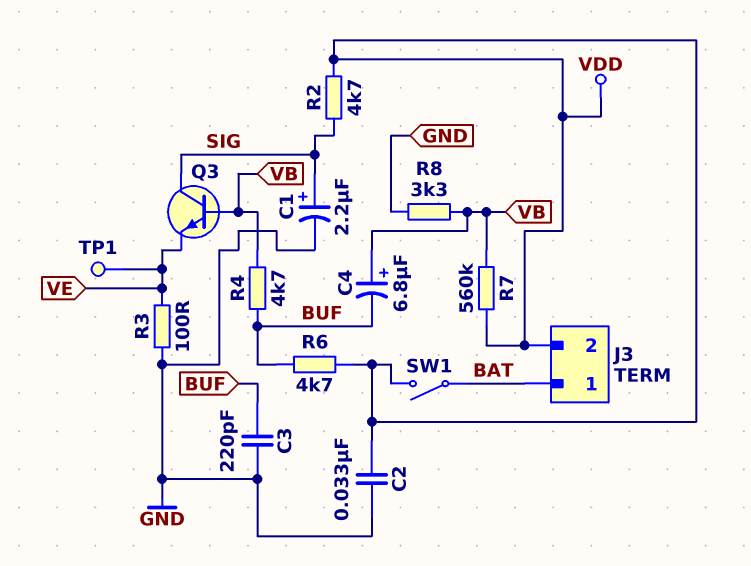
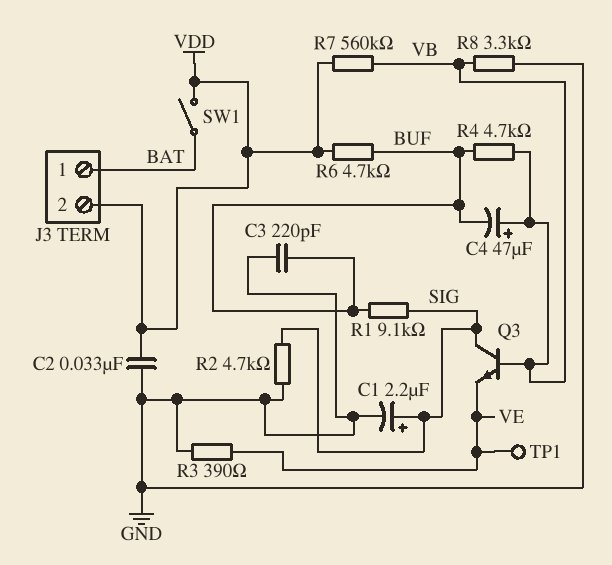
C4: 6.8uF (plus VB, minus BUF) -> 47uF (plus VB, minus BUF)
R1: none -> 9.1k (BUF, SIG)
R2: 4.7k (SIG, VDD) -> 4.7k (GND, SIG)
R3: 100 (GND, VE) -> 390 (GND, VE)

